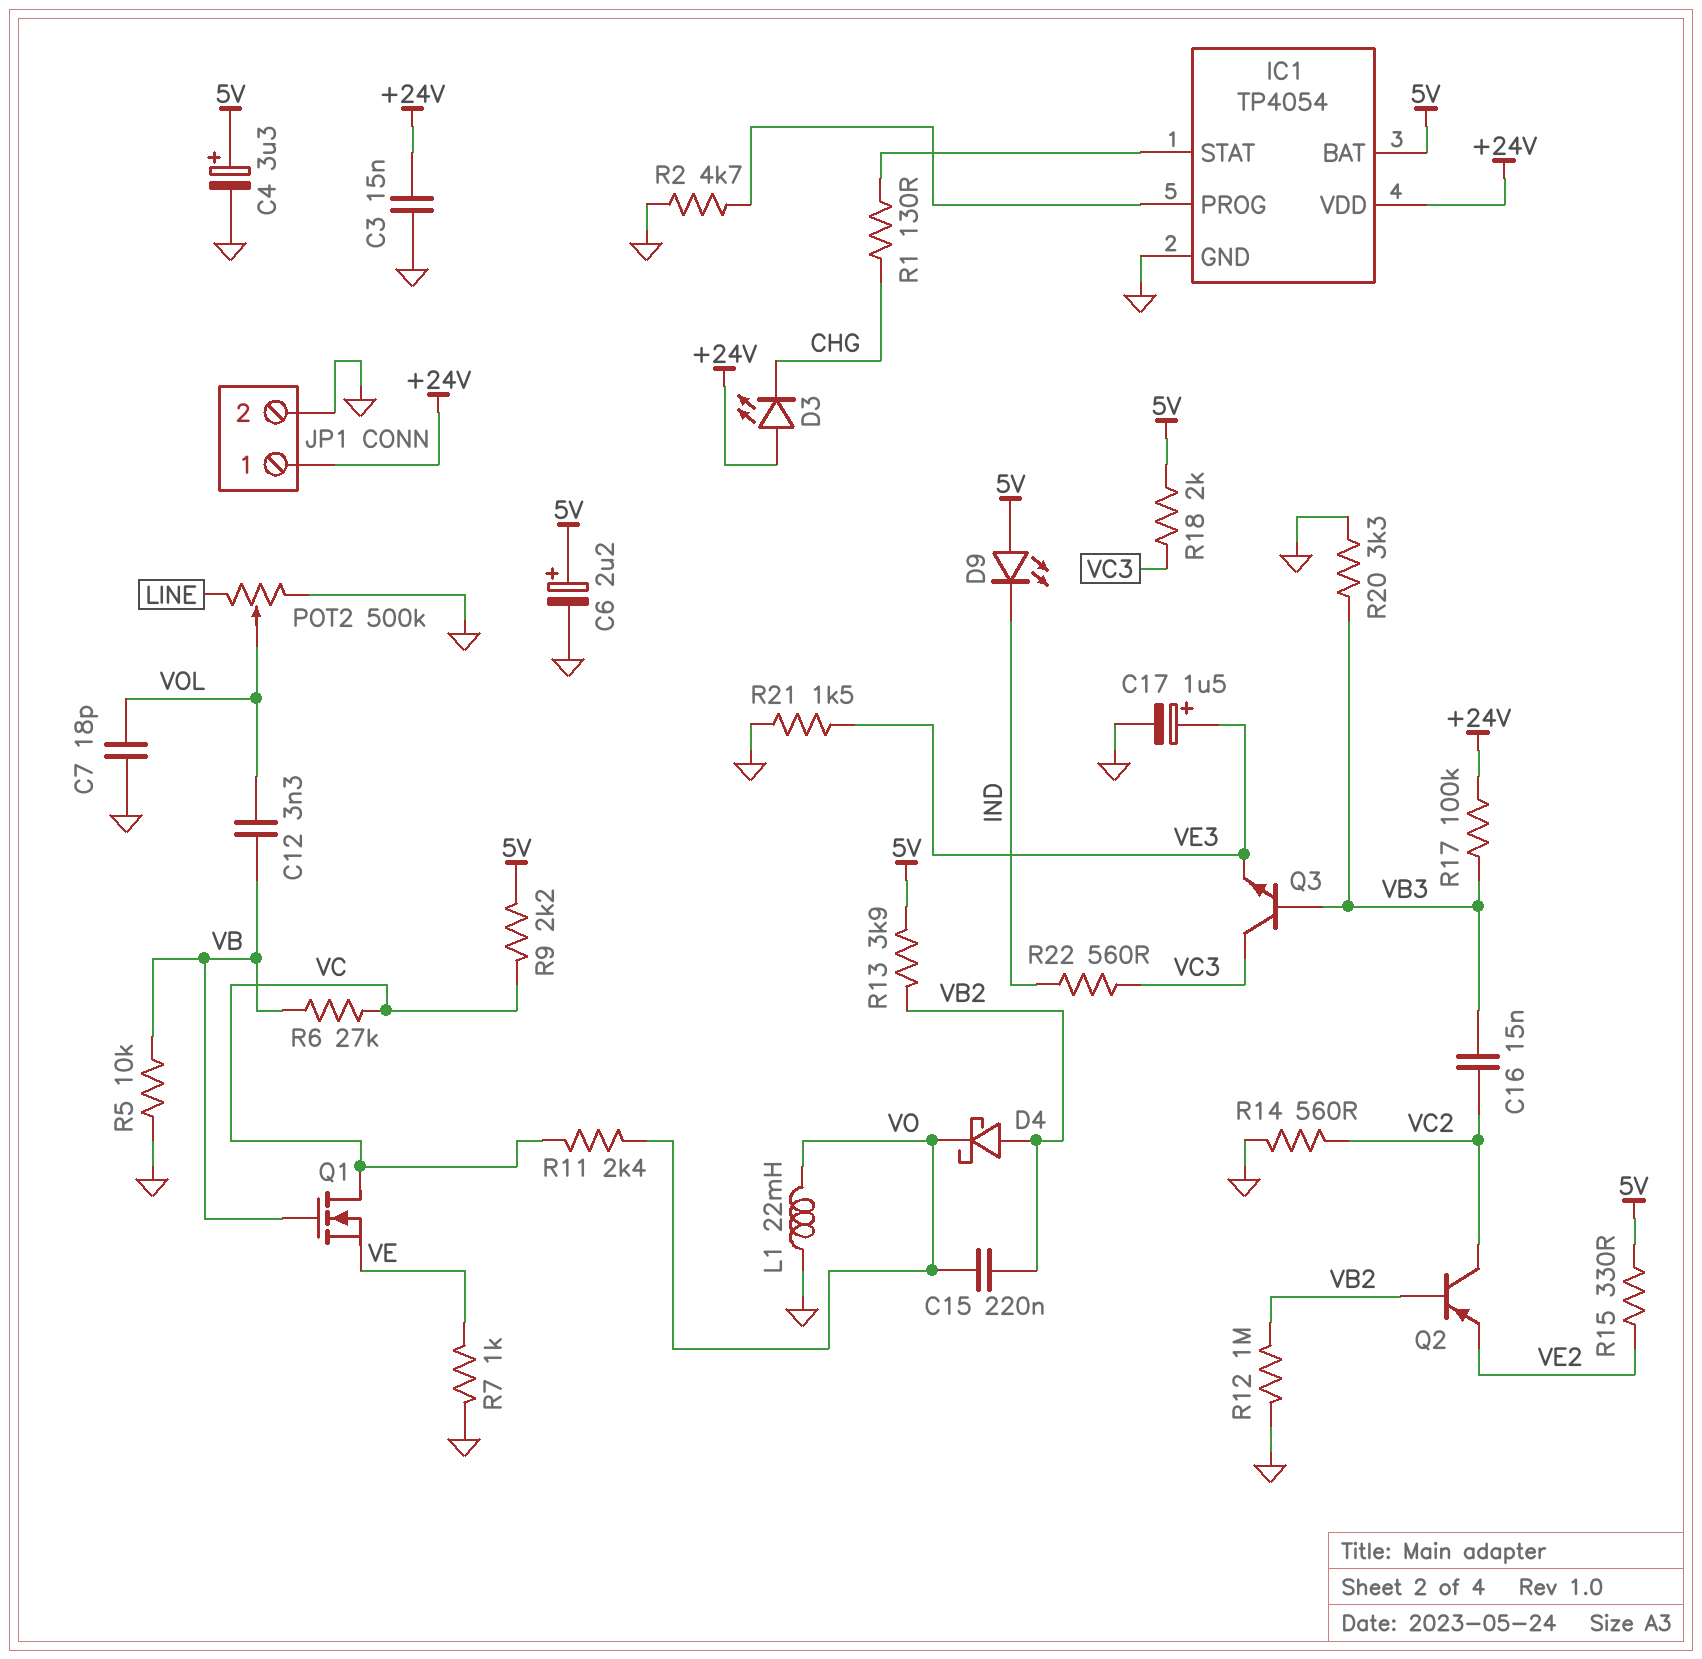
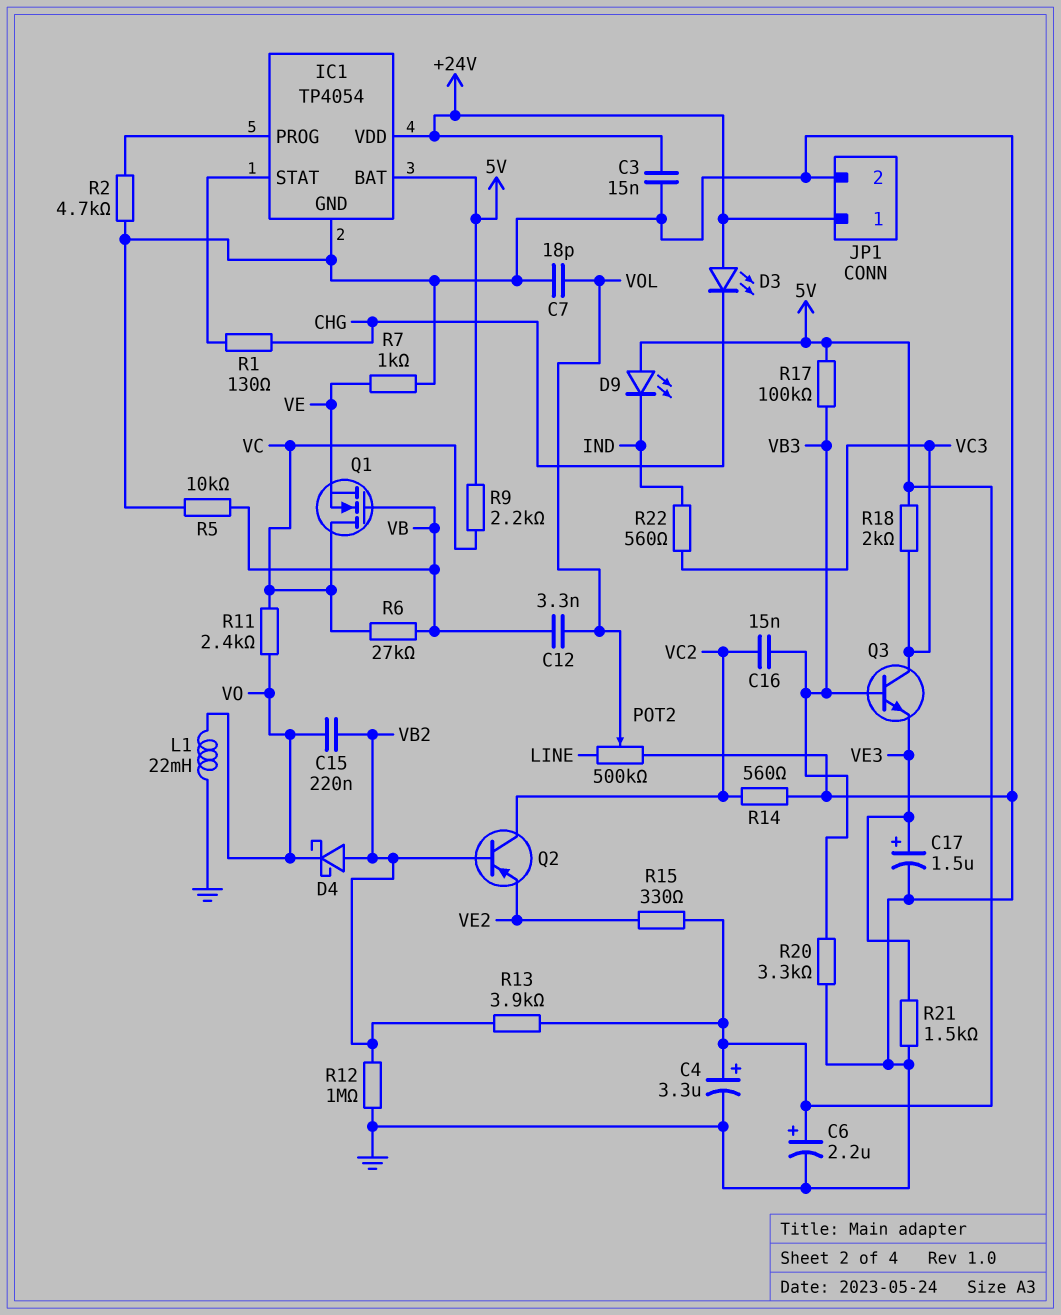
R17: 100k (+24V, VB3) -> 100k (5V, VB3)

